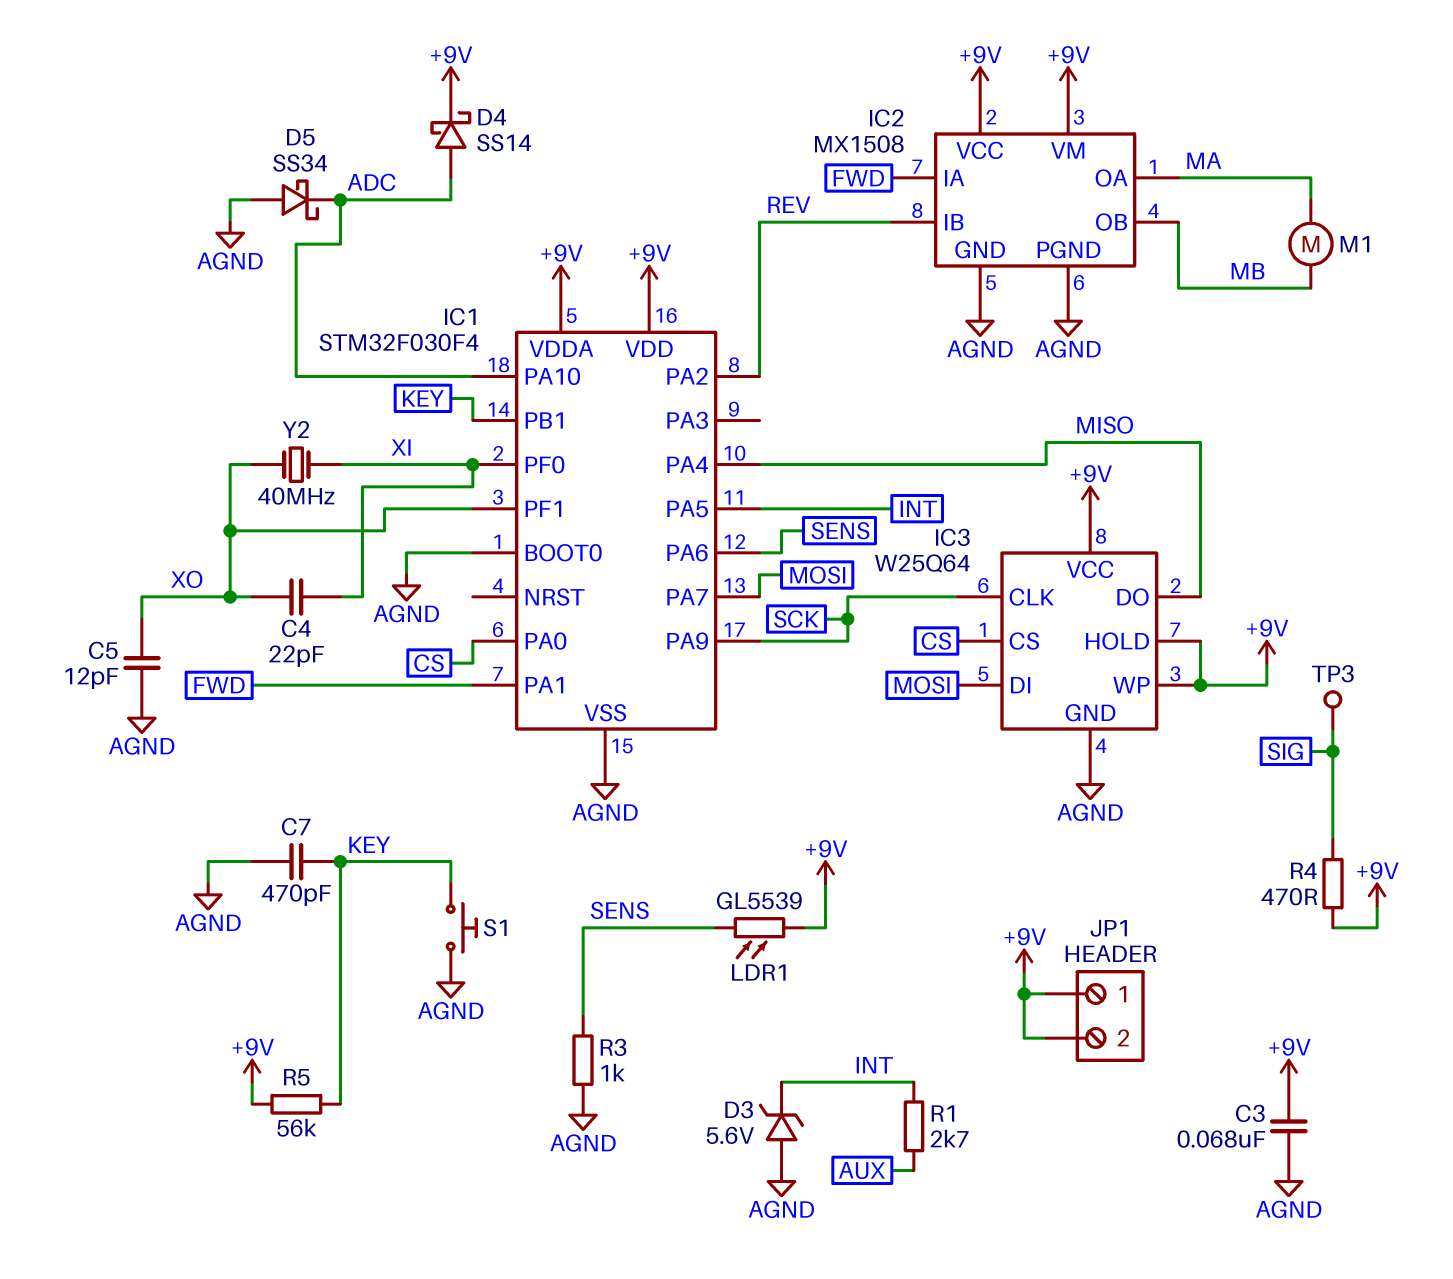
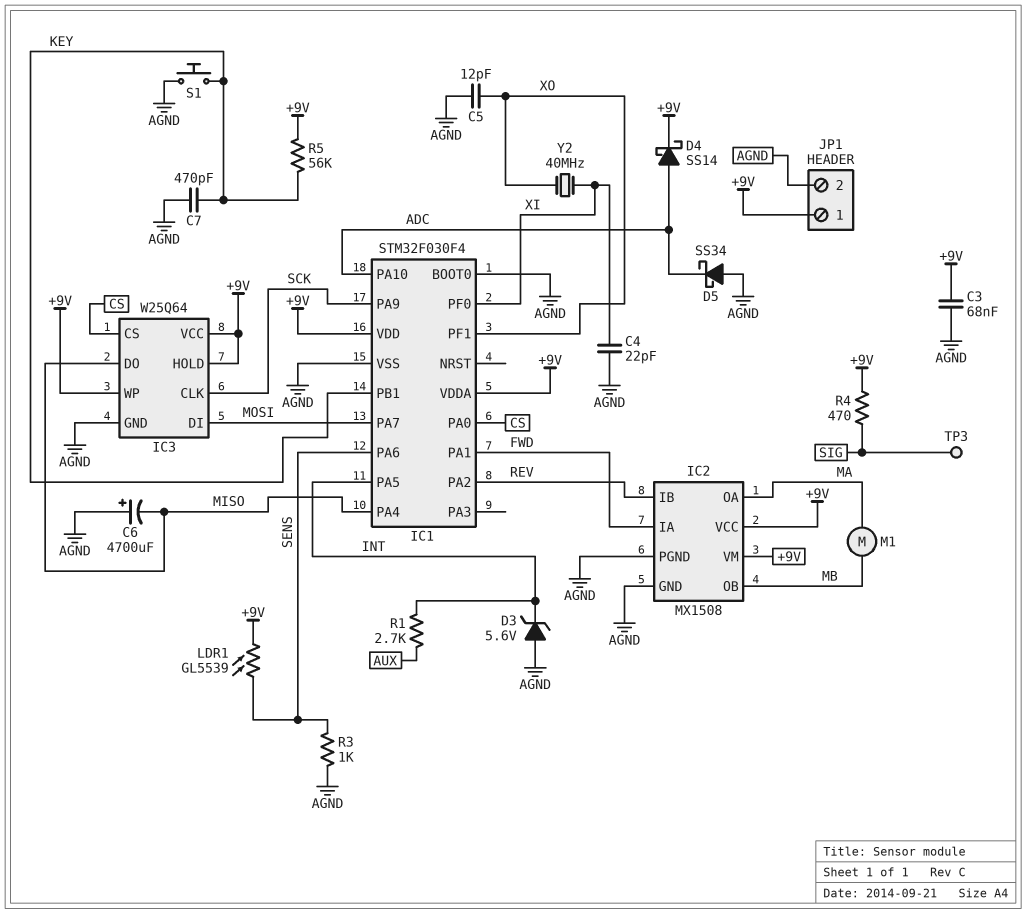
C4: 22pF (XI, XO) -> 22pF (AGND, XI)
C6: none -> 4700uF (plus AGND, minus MISO)
JP1 pin 2: +9V -> AGND

